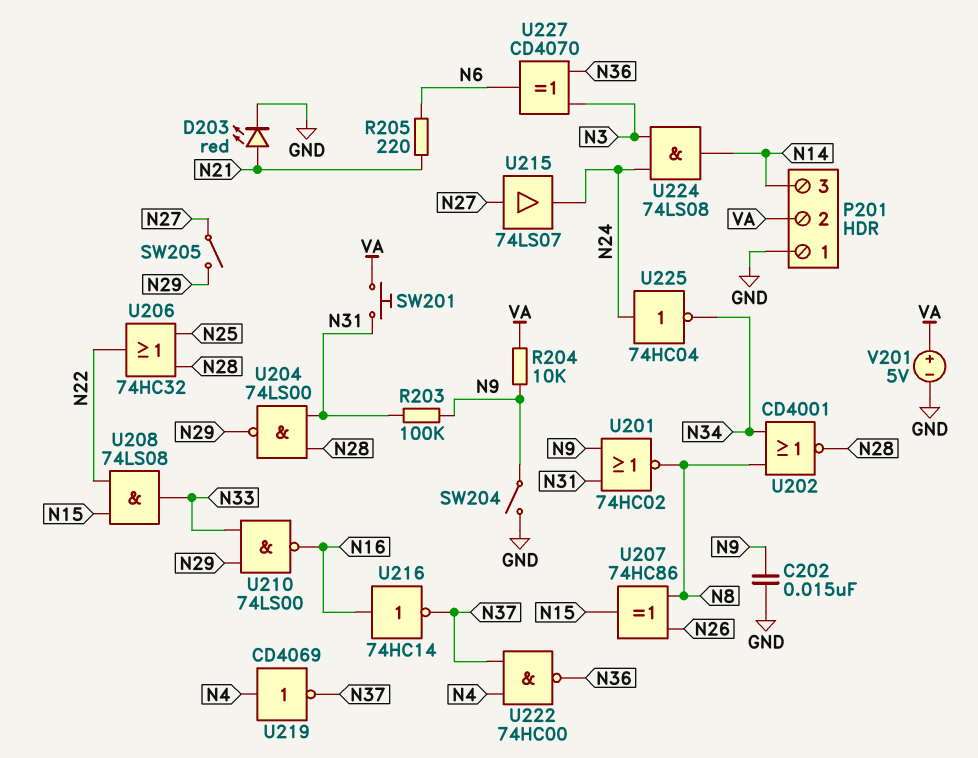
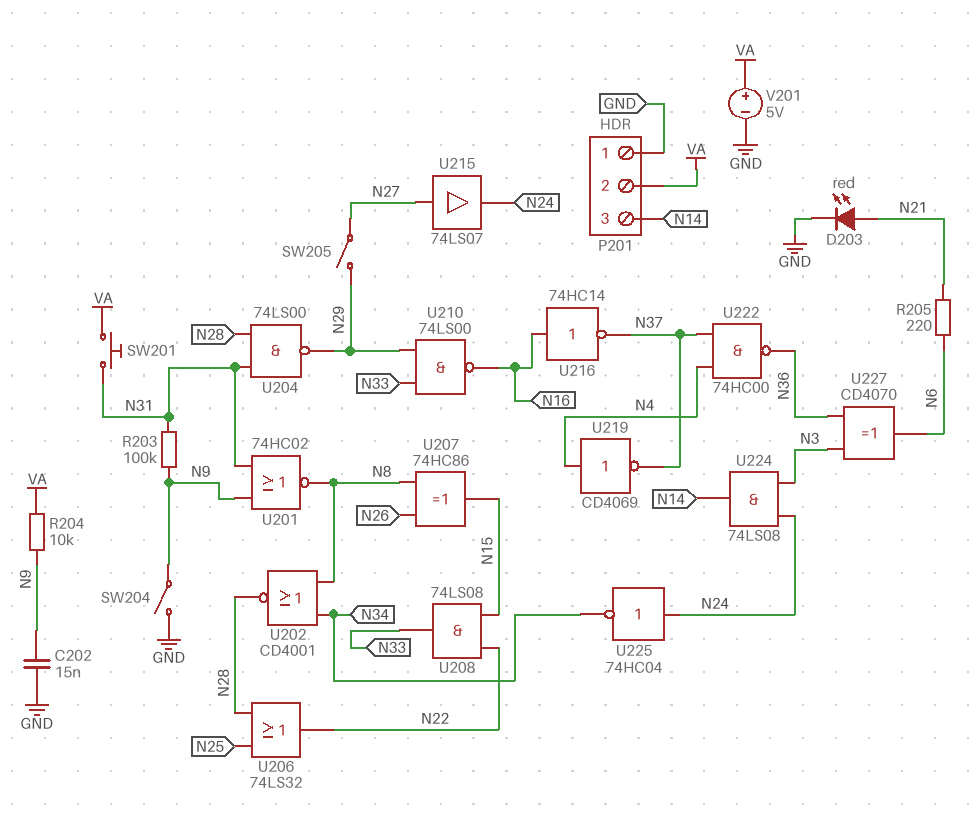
U206: OR 74HC32 (in N25, in N28, out N22) -> OR 74LS32 (in N25, in N28, out N22)

